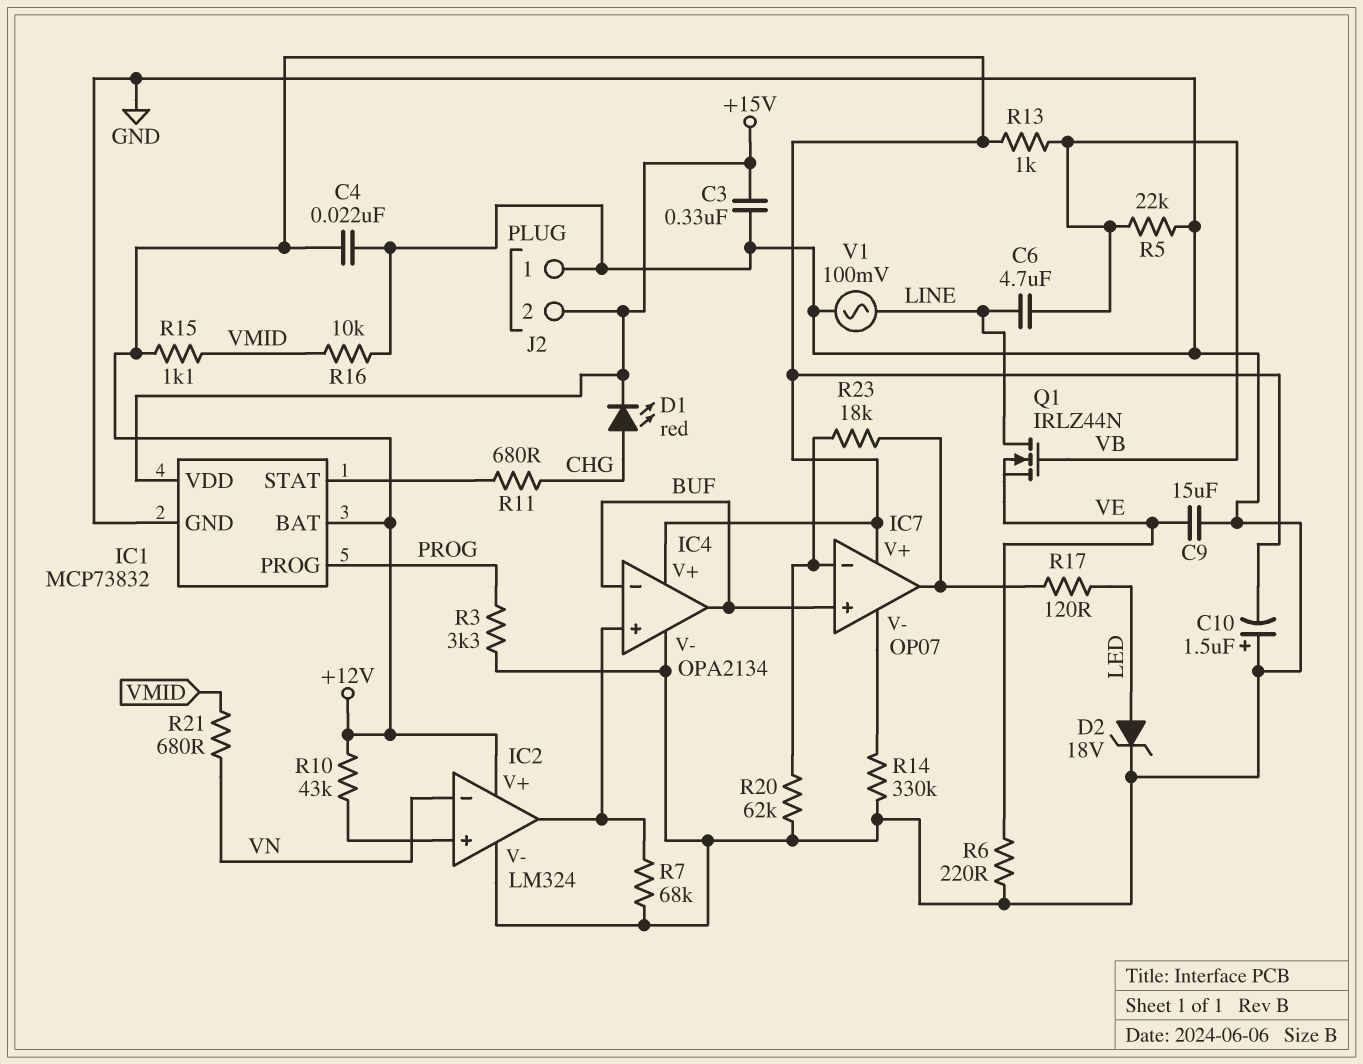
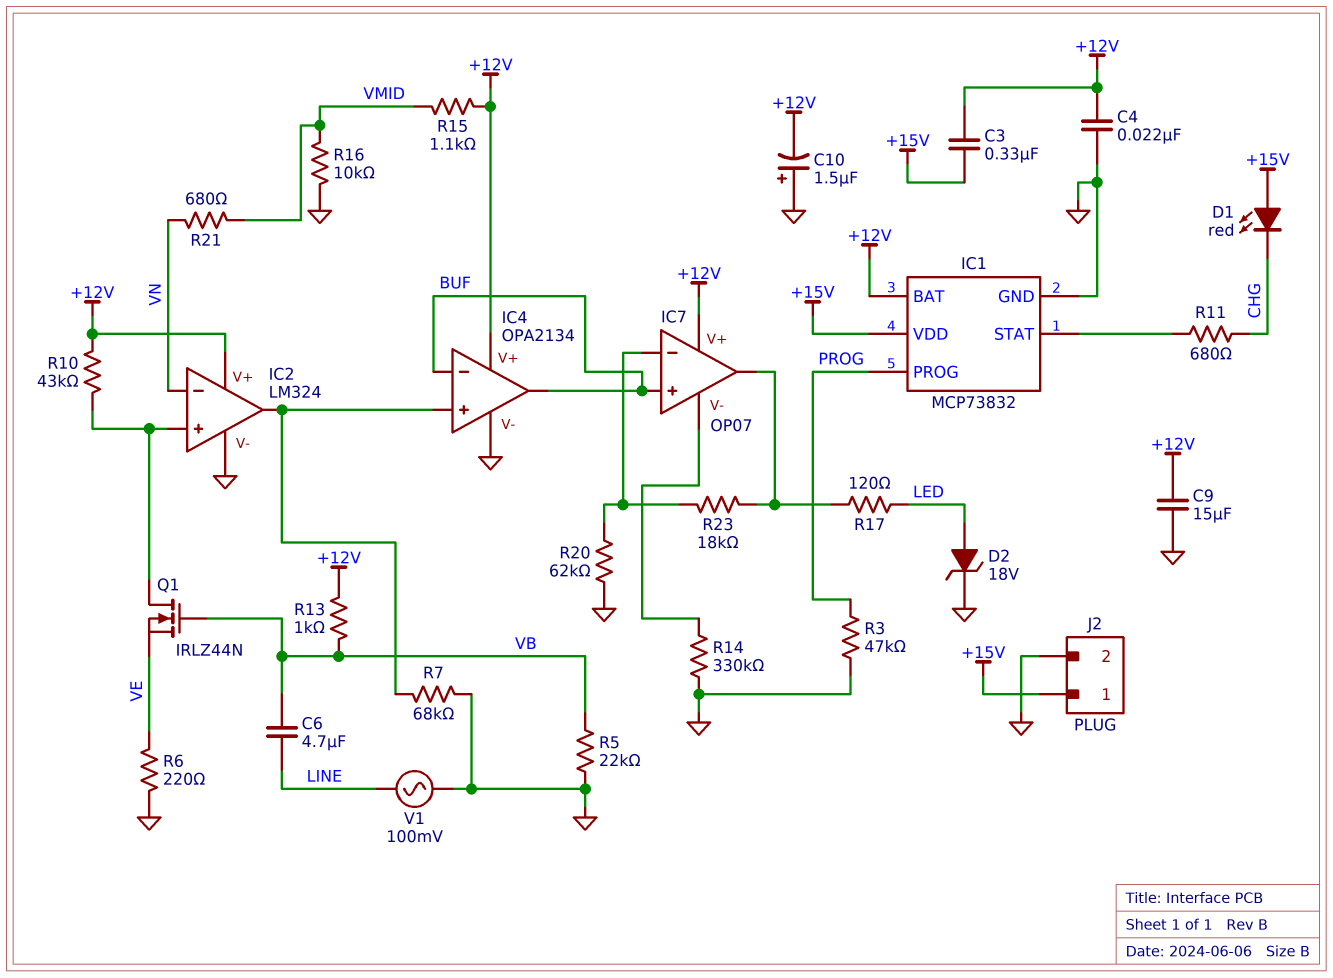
C3: 330nF (+15V, GND) -> 330nF (+12V, +15V)
C9: 15uF (GND, VE) -> 15uF (+12V, GND)
D1: LED red (A CHG, K +15V) -> LED red (A +15V, K CHG)
J2 pin 1: GND -> +15V
J2 pin 2: +15V -> GND
Q1: NMOS IRLZ44N (G VB, D LINE, S VE) -> NMOS IRLZ44N (G VB, D IC2/in+, S VE)
R3: 3.3k (GND, PROG) -> 47k (GND, PROG)

